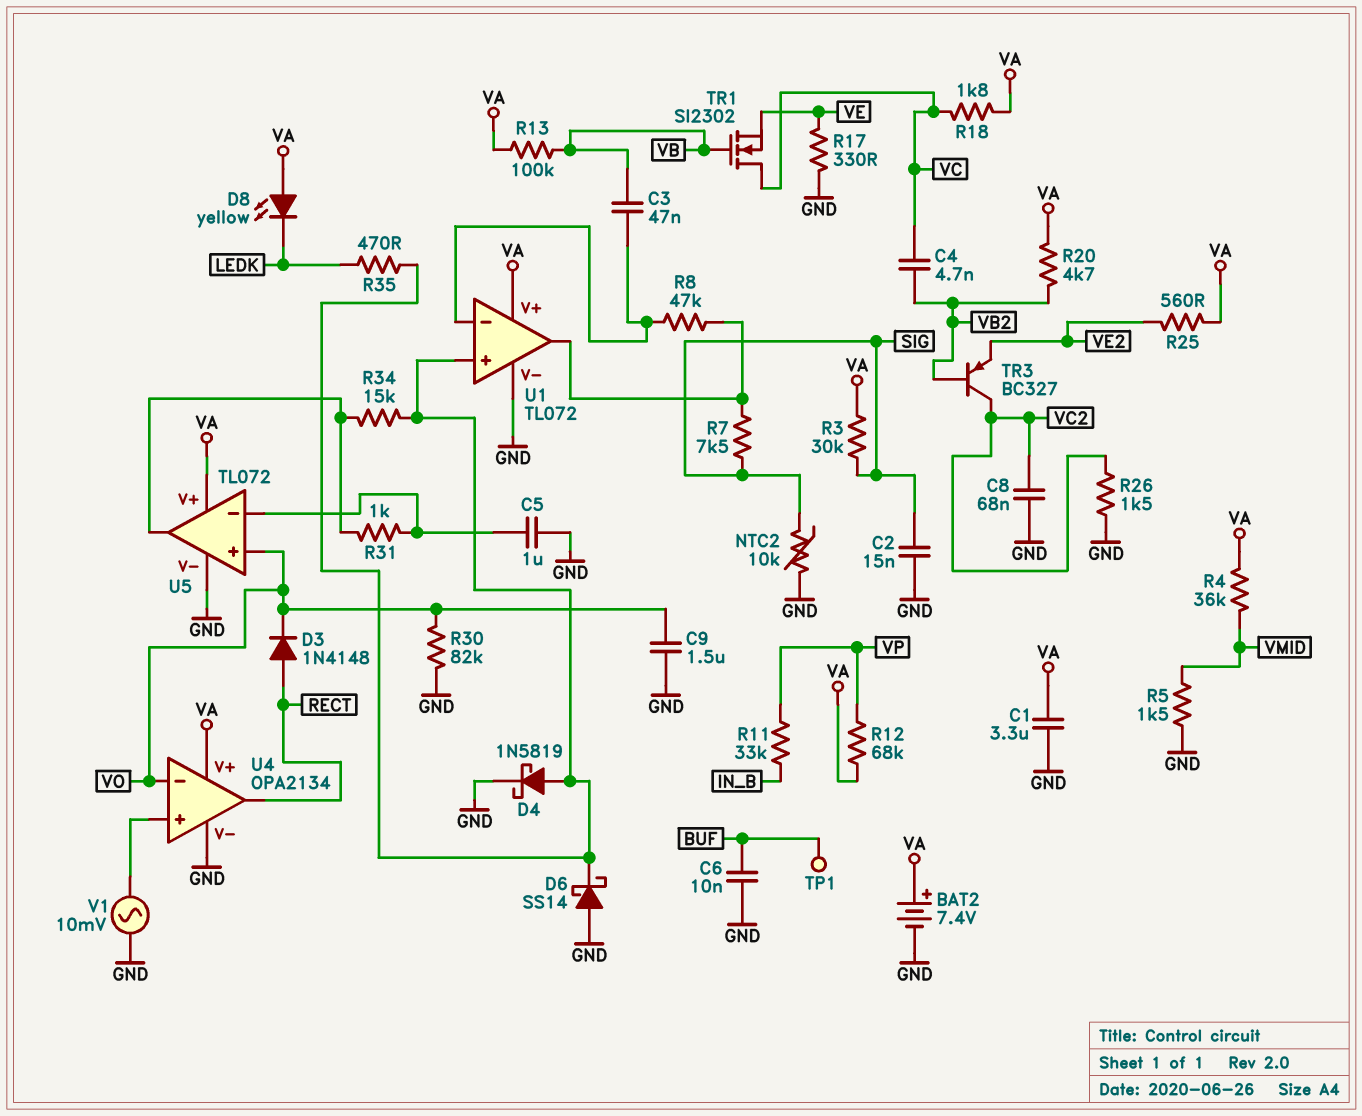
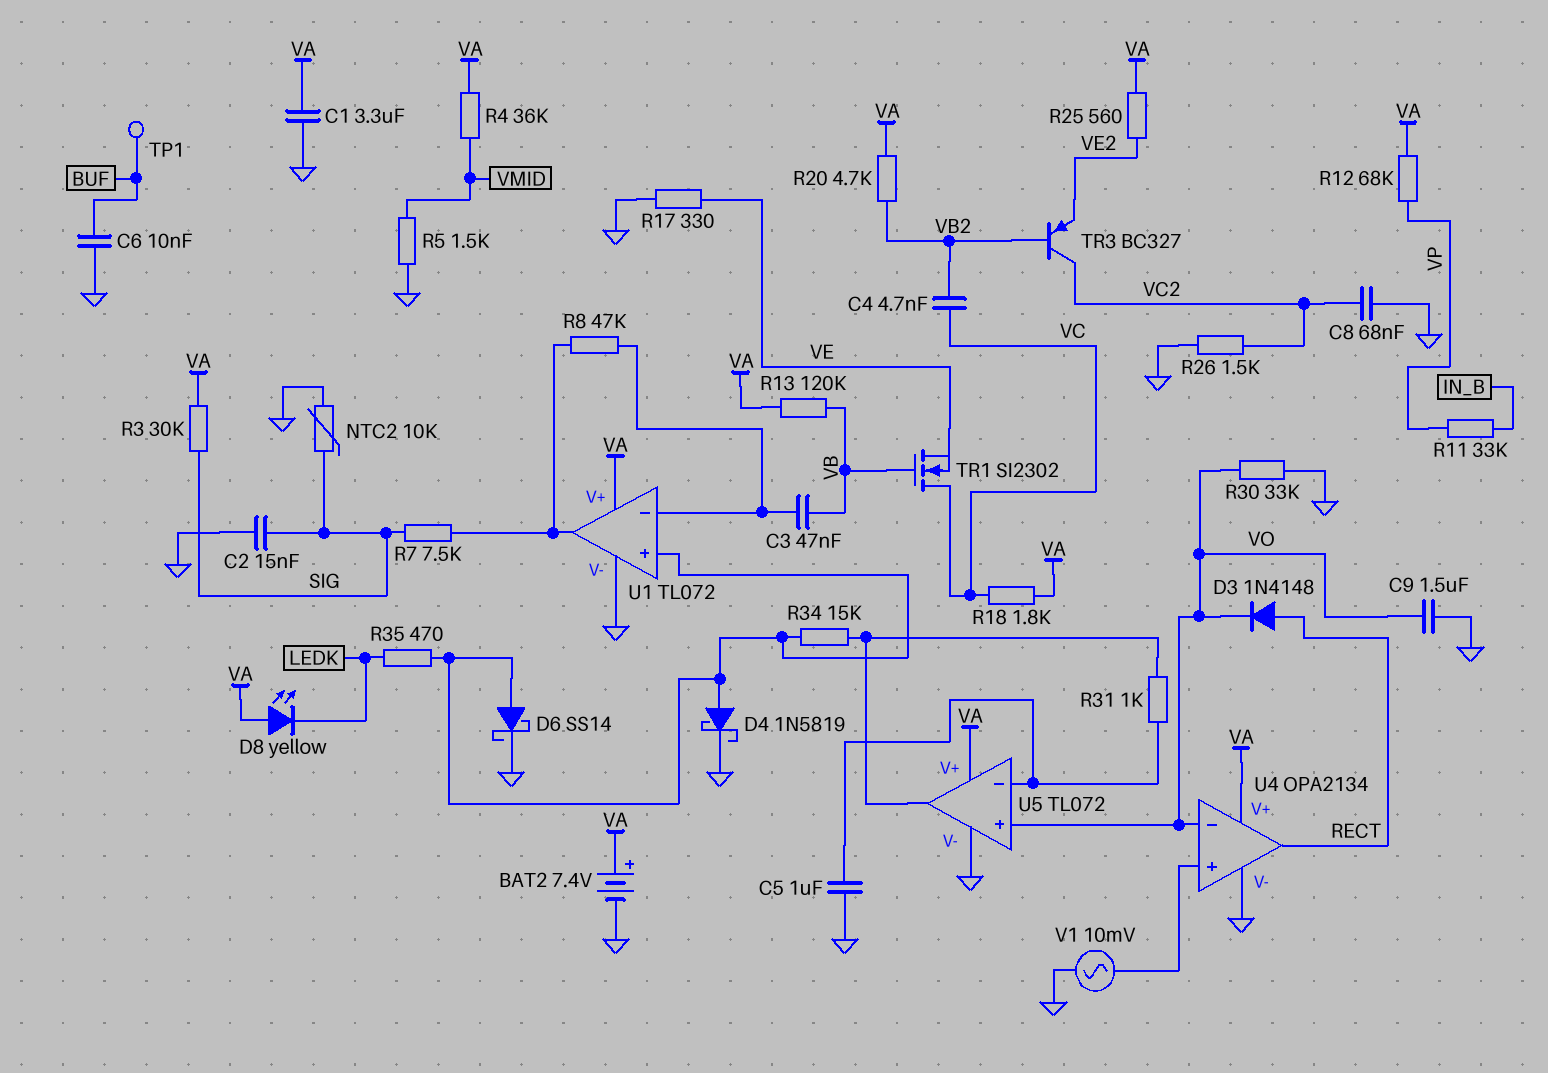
D6: schottky SS14 (A GND, K U1/in+) -> schottky SS14 (A U1/in+, K GND)
R13: 100k (VA, VB) -> 120k (VA, VB)
R30: 82k (GND, VO) -> 33k (GND, VO)

